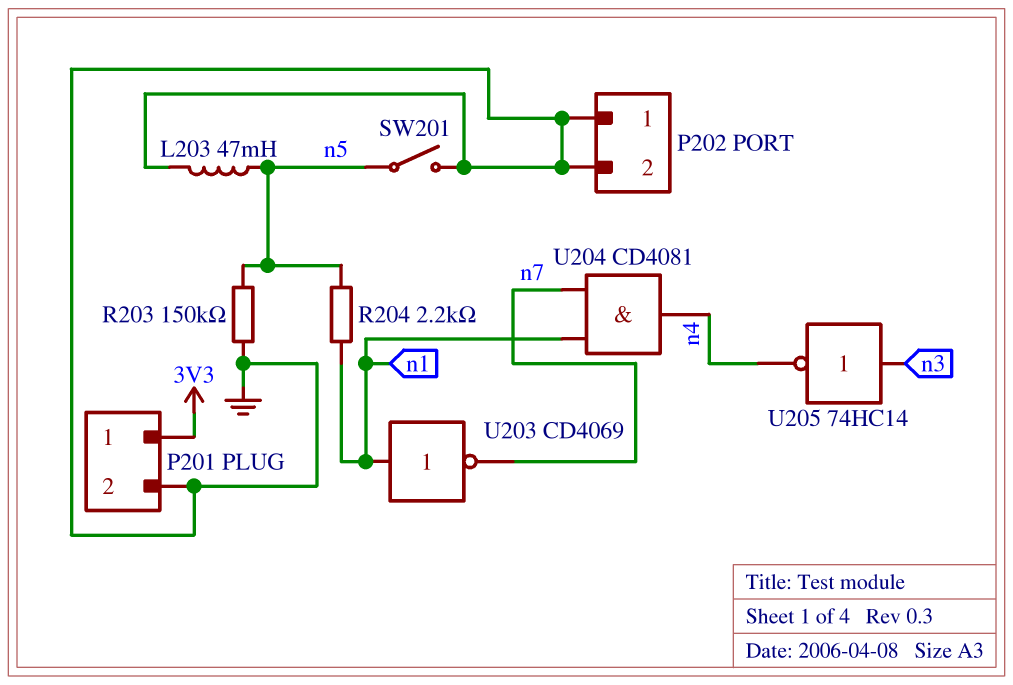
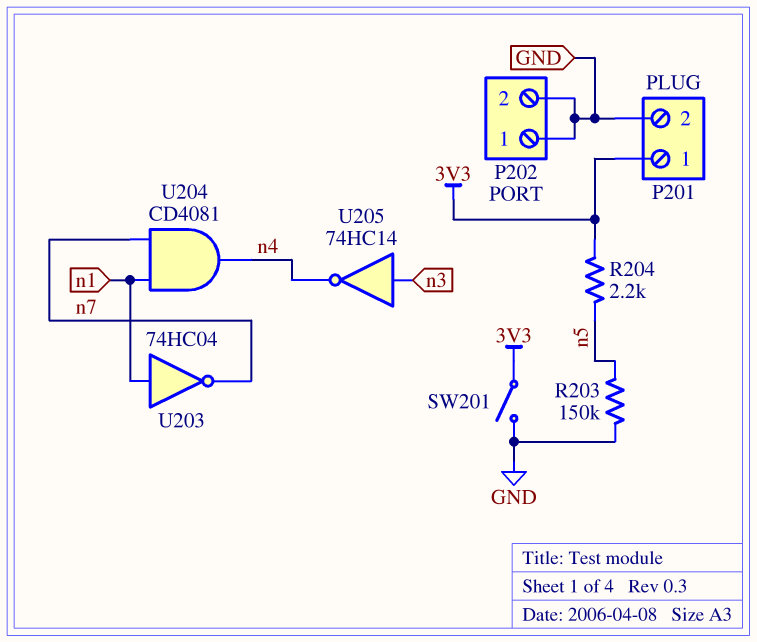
L203: 47mH (GND, n5) -> none
R204: 2.2k (n1, n5) -> 2.2k (3V3, n5)
SW201: switch (GND, n5) -> switch (3V3, GND)
U203: NOT CD4069 (in n1, out n7) -> NOT 74HC04 (in n1, out n7)

